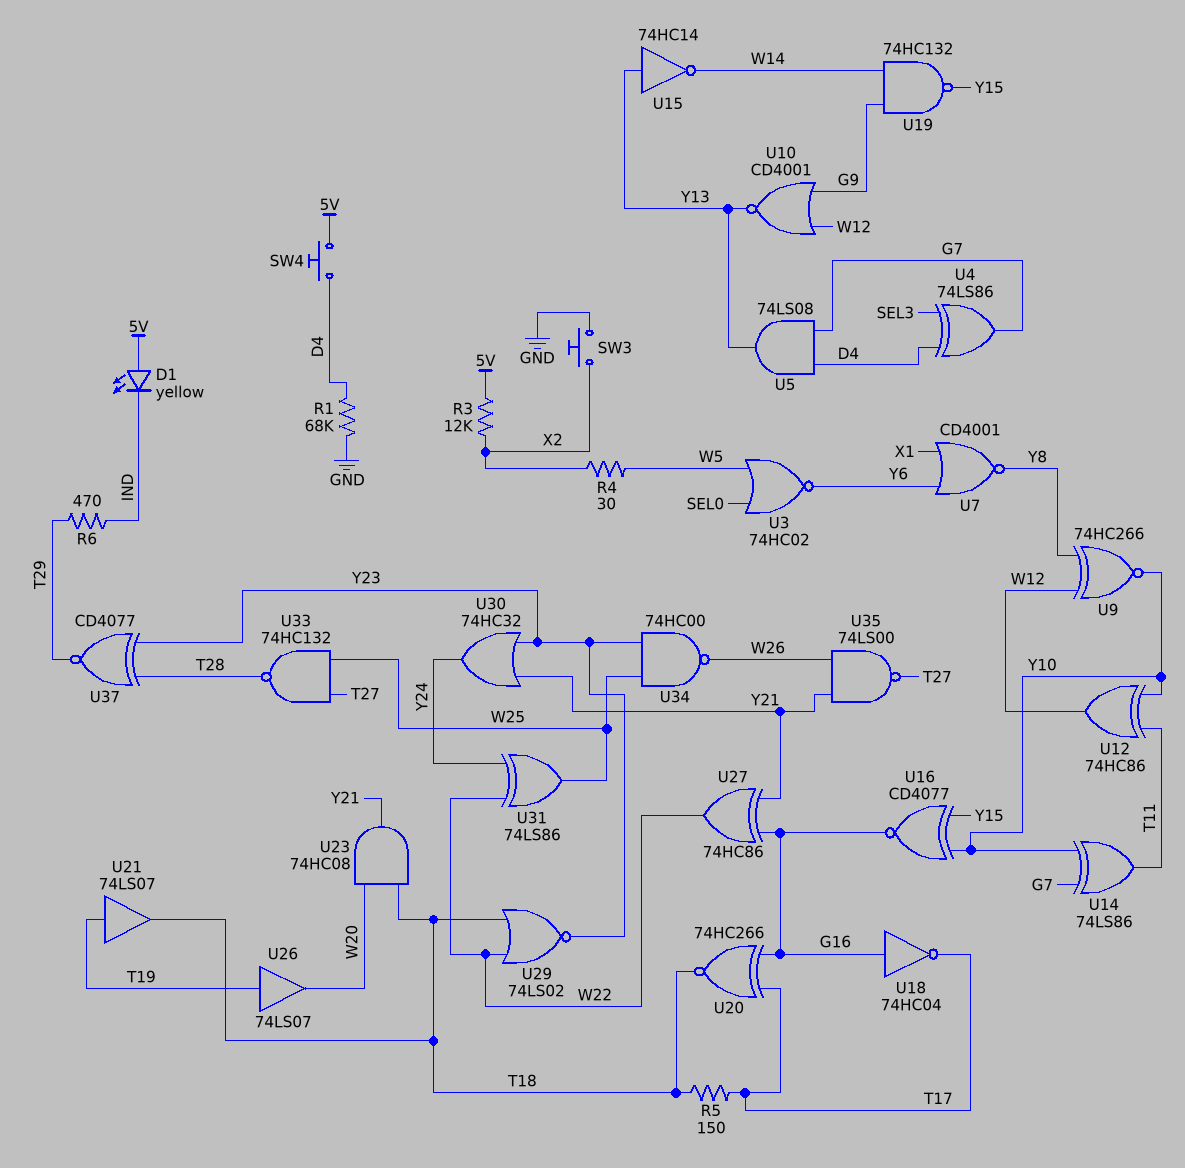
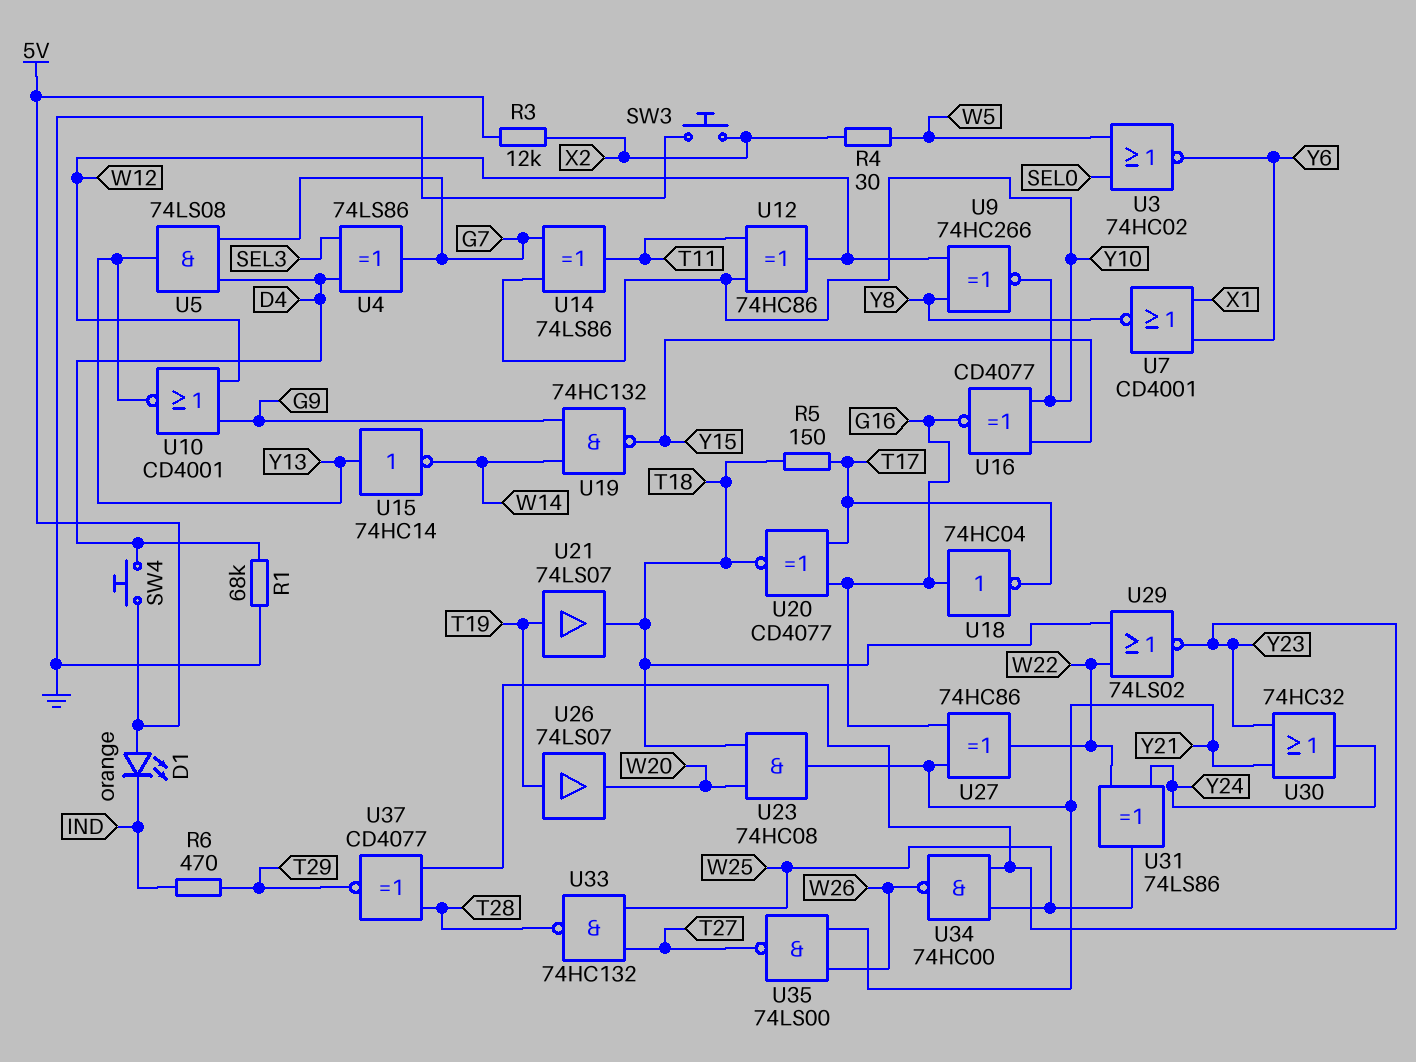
D1: LED yellow (A 5V, K IND) -> LED orange (A 5V, K IND)
U20: XNOR 74HC266 (in G16, in T17, out T18) -> XNOR CD4077 (in G16, in T17, out T18)

